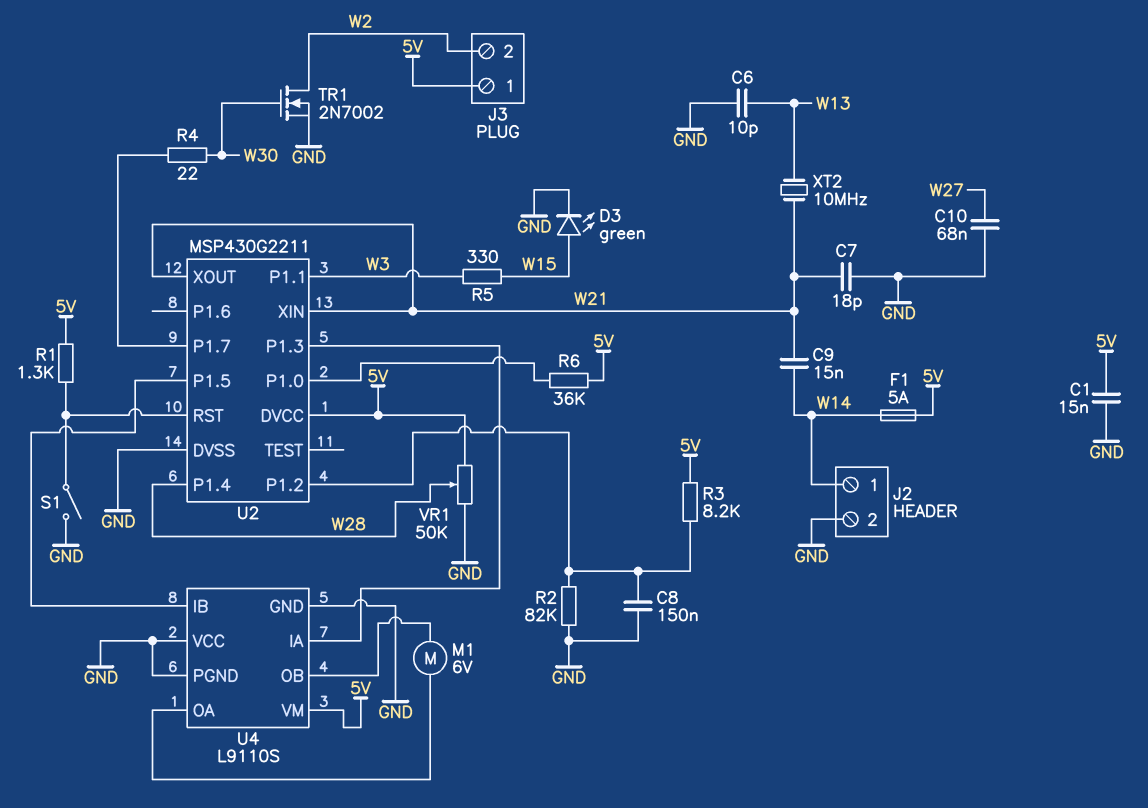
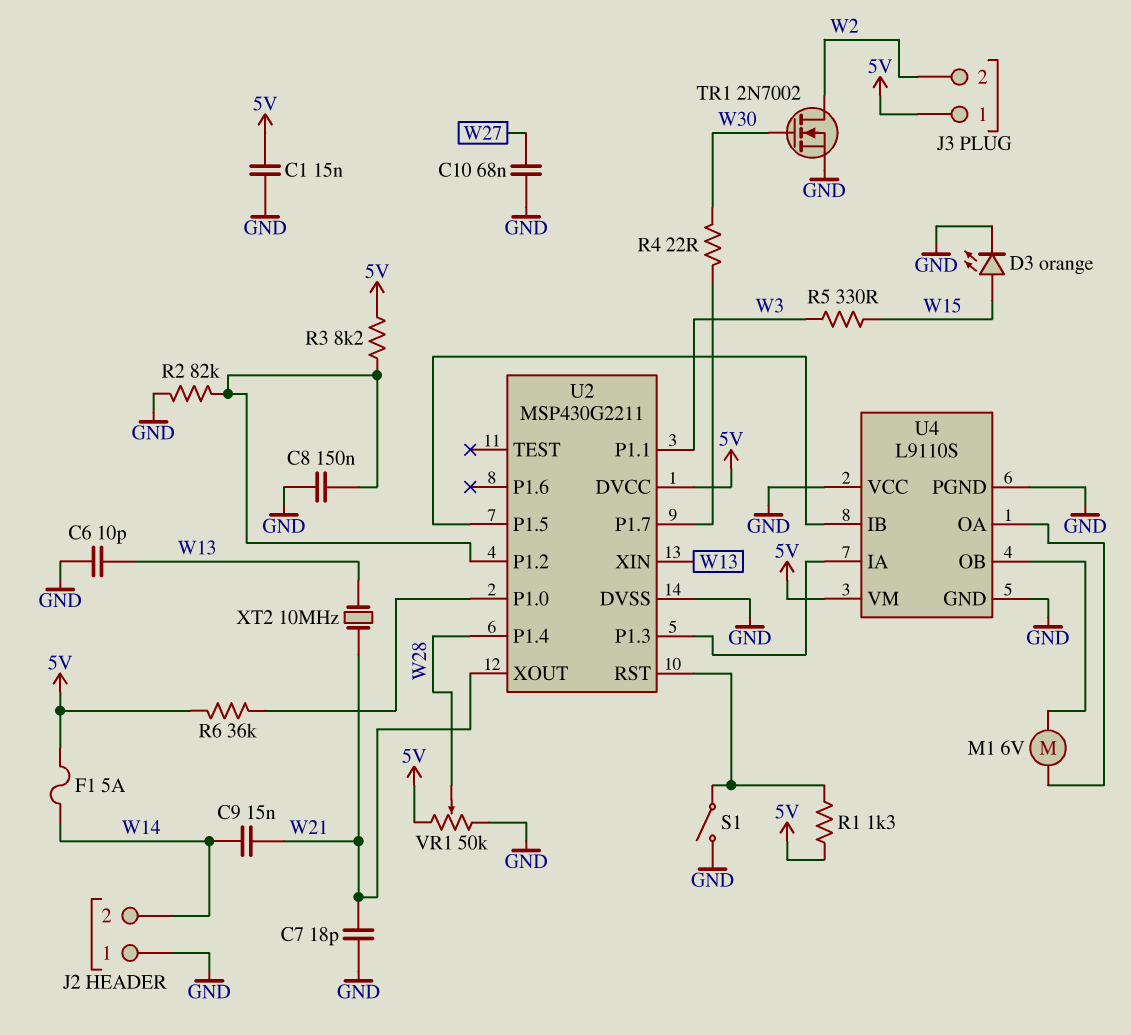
D3: LED green (A W15, K GND) -> LED orange (A W15, K GND)
J2 pin 1: W14 -> GND
J2 pin 2: GND -> W14
U2 pin XIN: W21 -> W13

